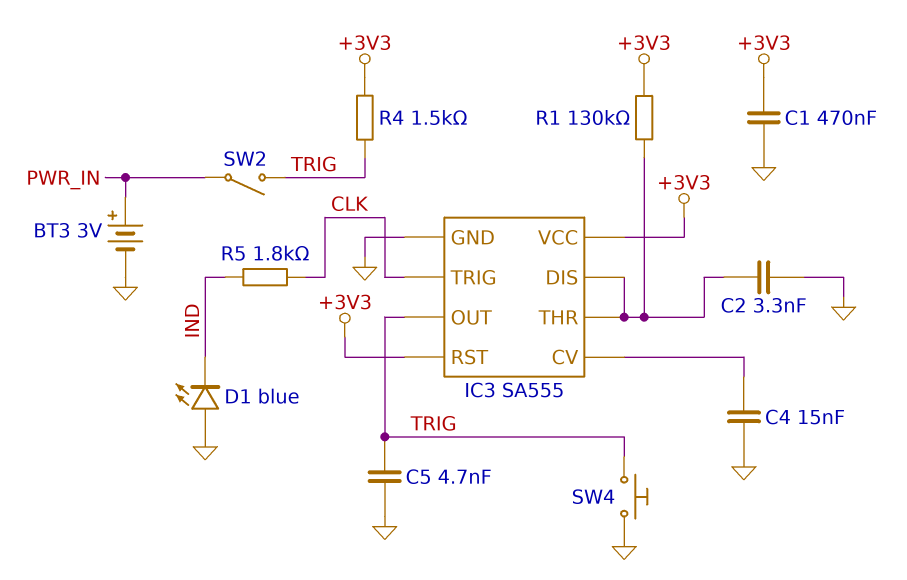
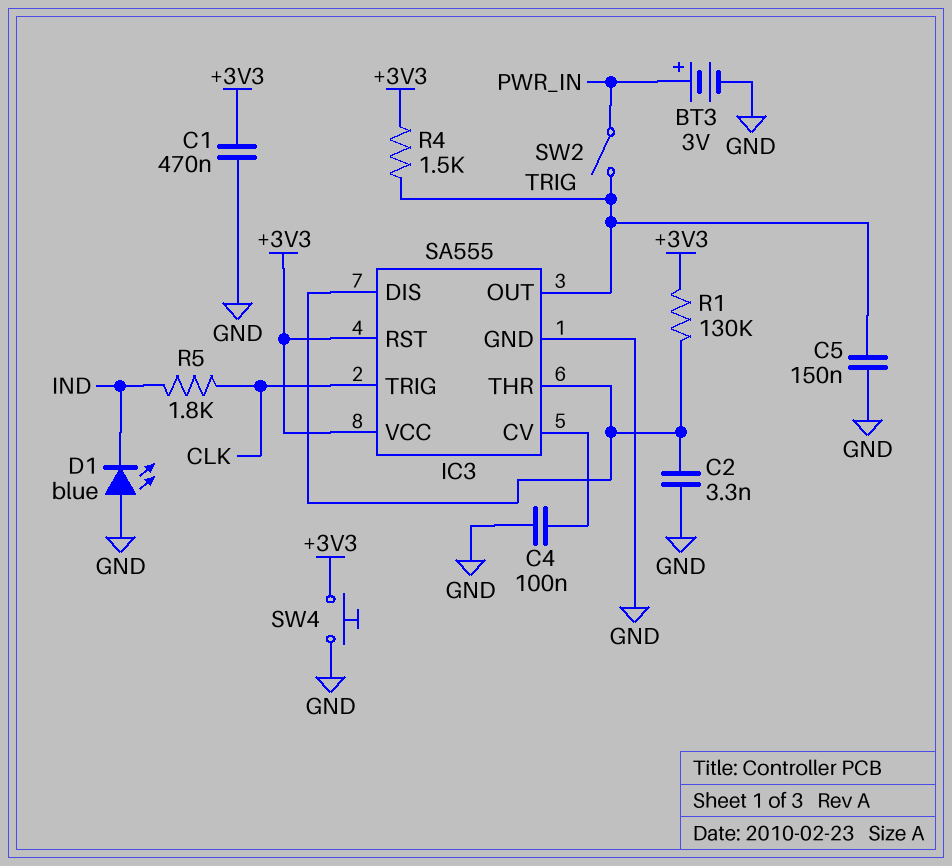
C4: 15nF (GND, IC3/CV) -> 100nF (GND, IC3/CV)
C5: 4.7nF (GND, TRIG) -> 150nF (GND, TRIG)
SW4: button (GND, TRIG) -> button (+3V3, GND)

